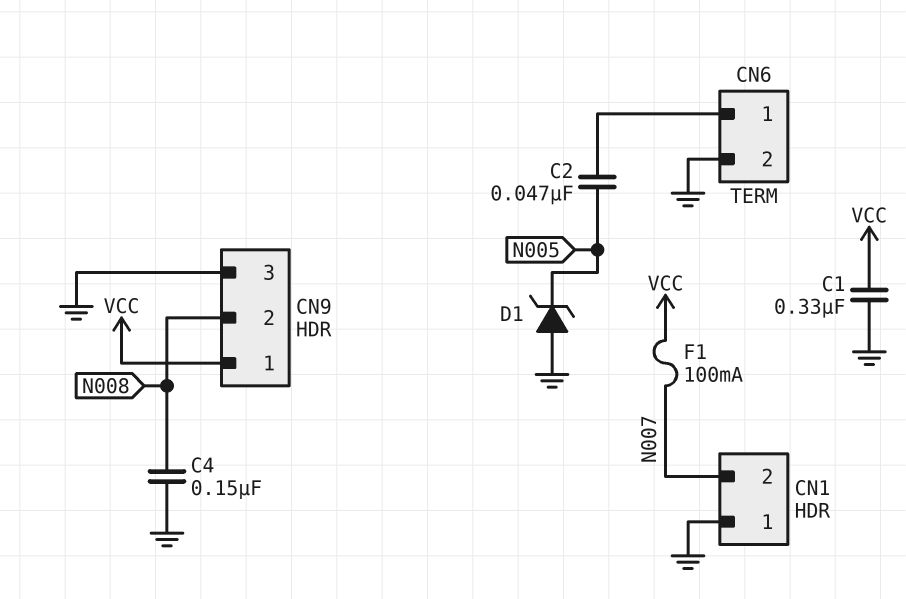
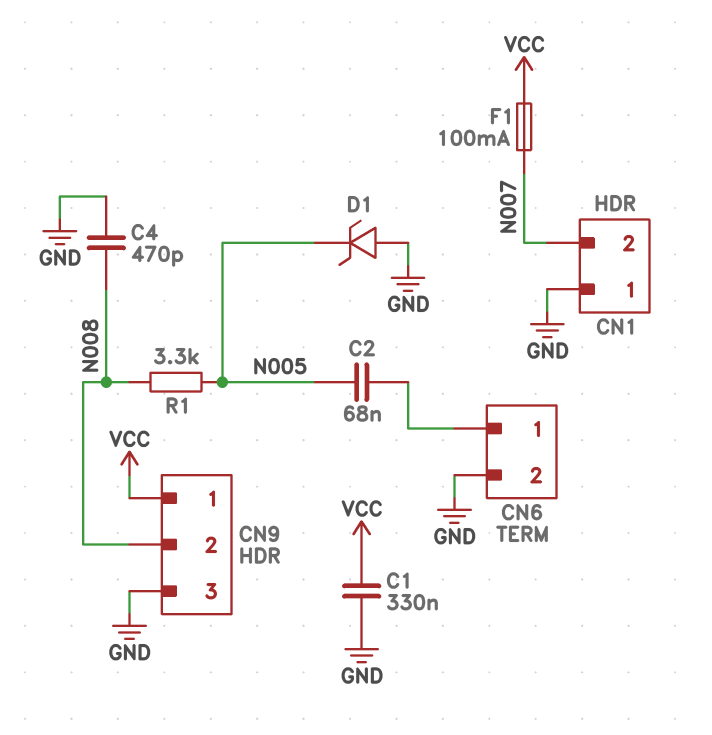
C2: 47nF (CN6/1, N005) -> 68nF (CN6/1, N005)
C4: 150nF (GND, N008) -> 470pF (GND, N008)
R1: none -> 3.3k (N005, N008)

